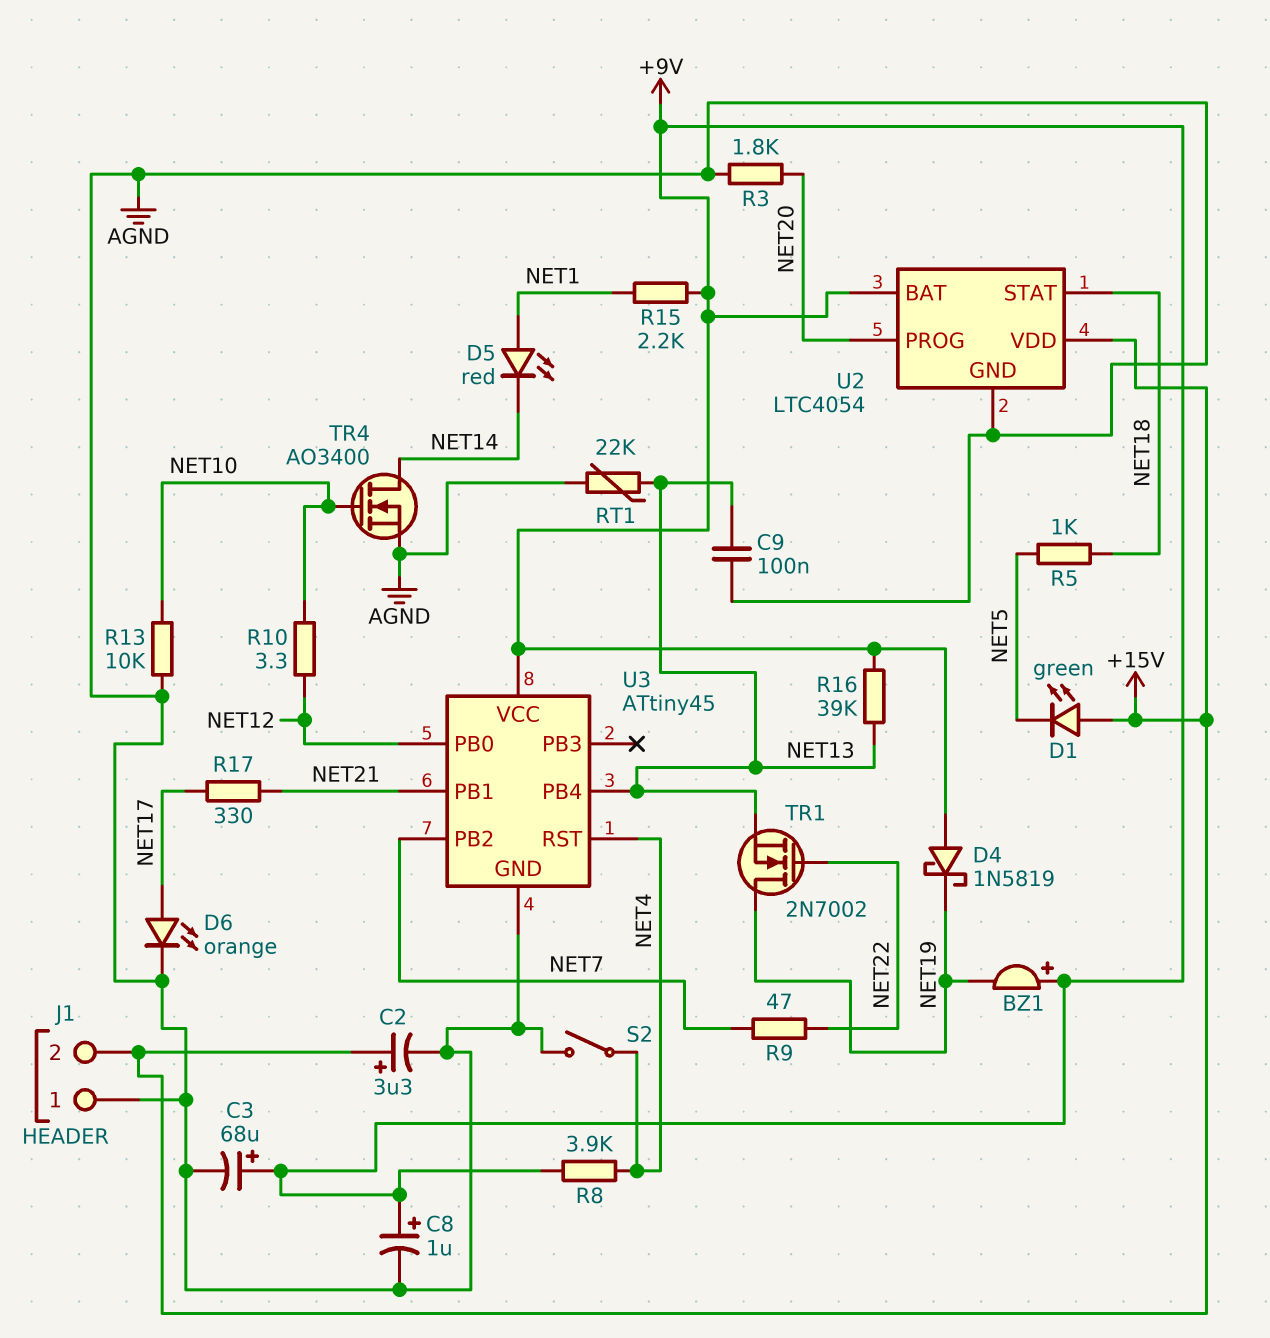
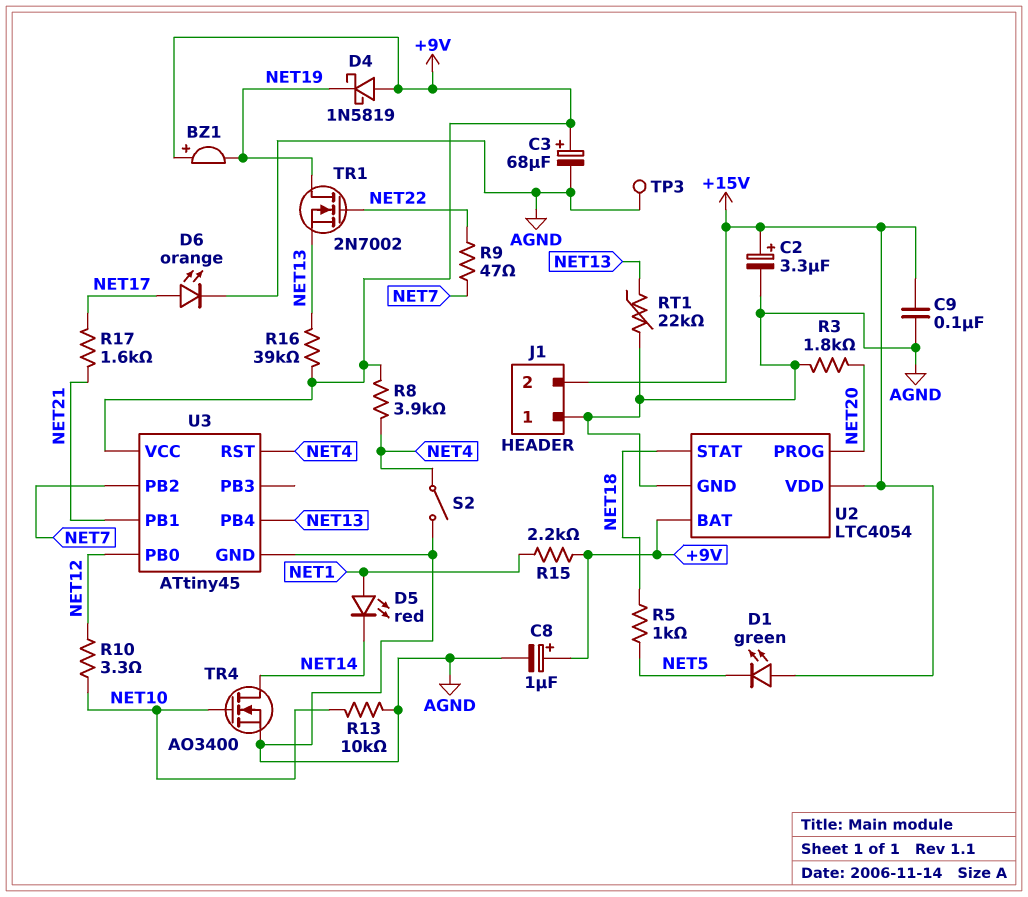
C9: 100nF (AGND, NET13) -> 100nF (+15V, AGND)
R17: 330 (NET17, NET21) -> 1.6k (NET17, NET21)
TP3: none -> test point (AGND)

